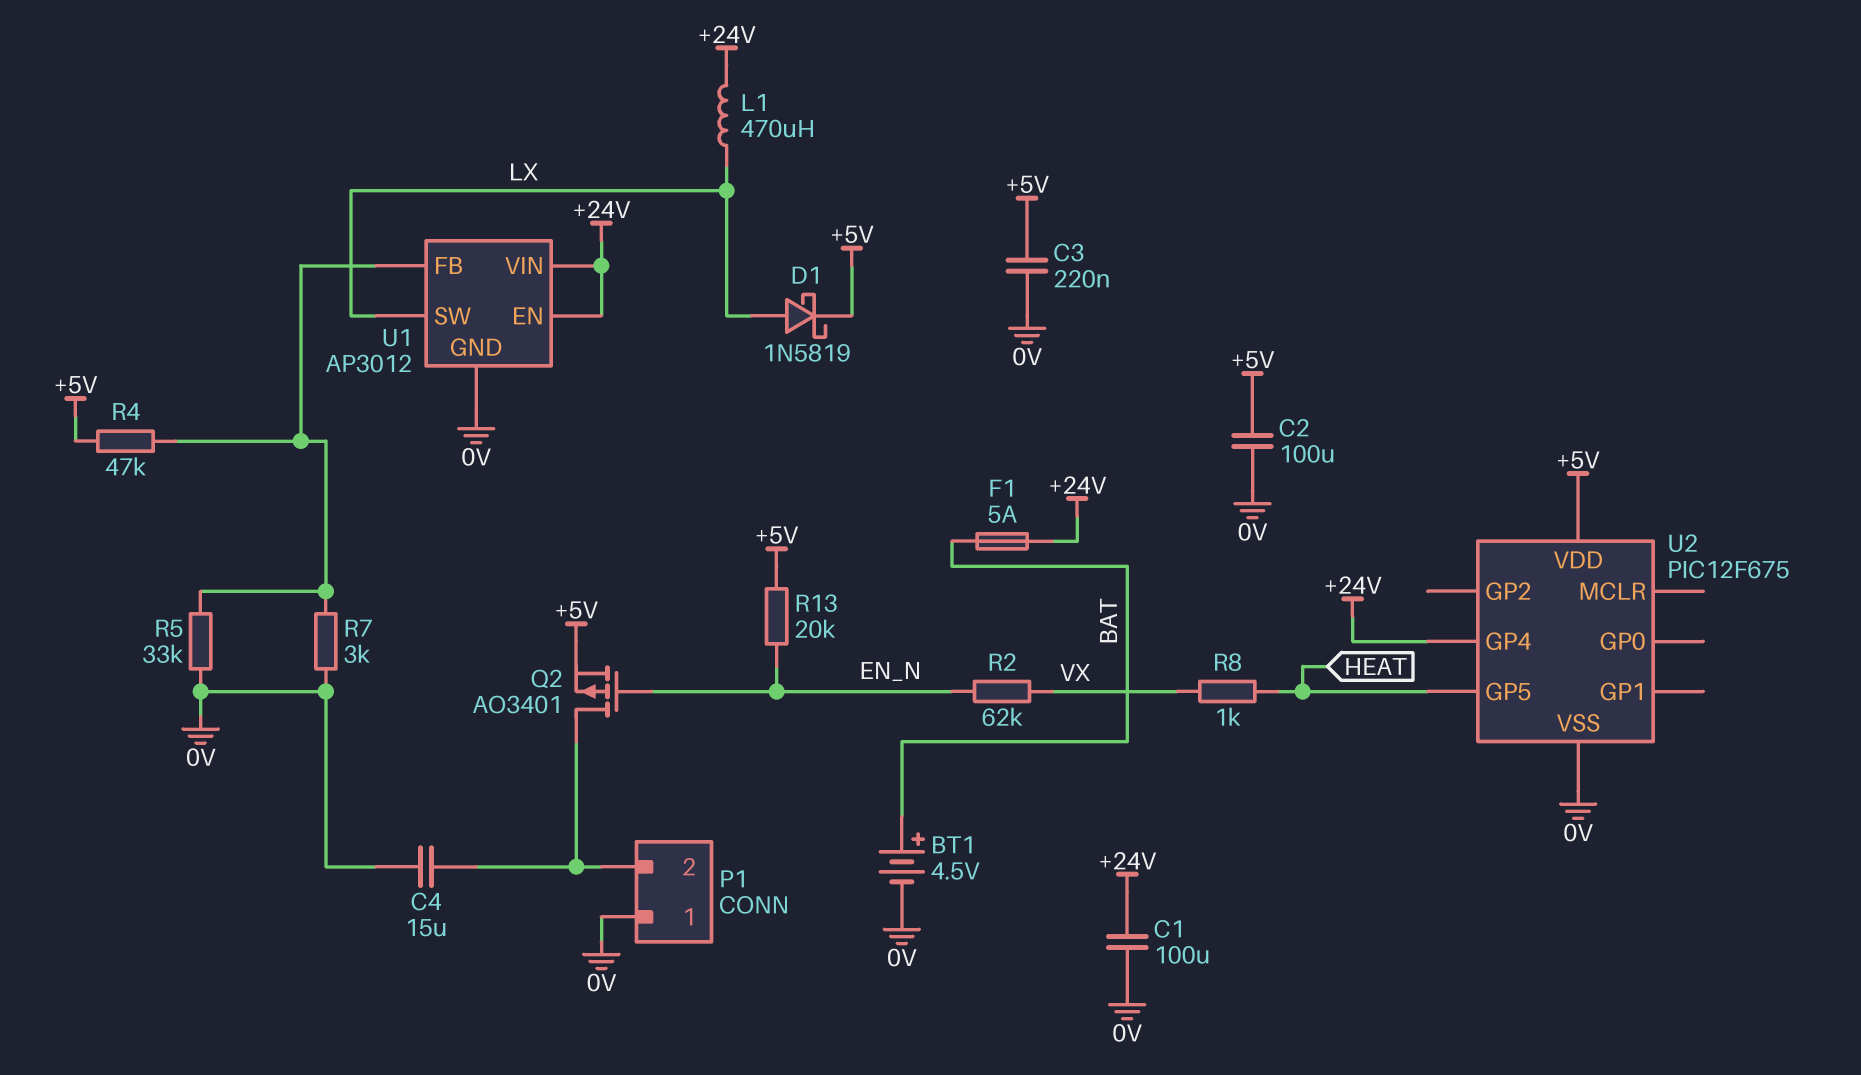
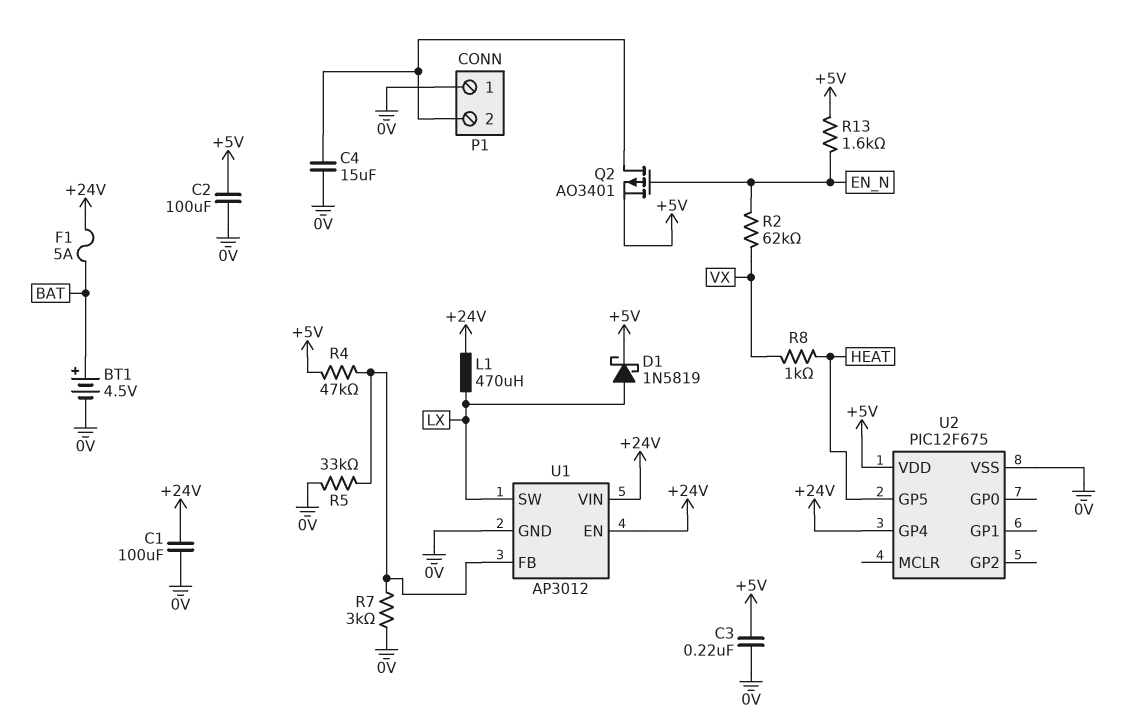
R13: 20k (+5V, EN_N) -> 1.6k (+5V, EN_N)

